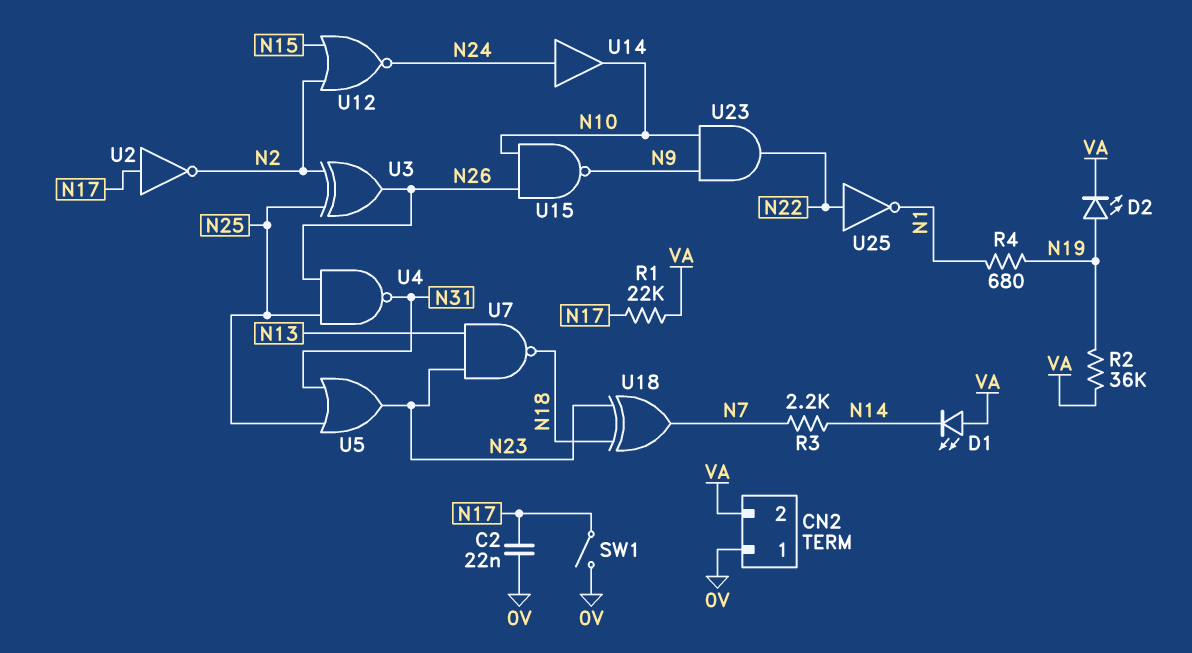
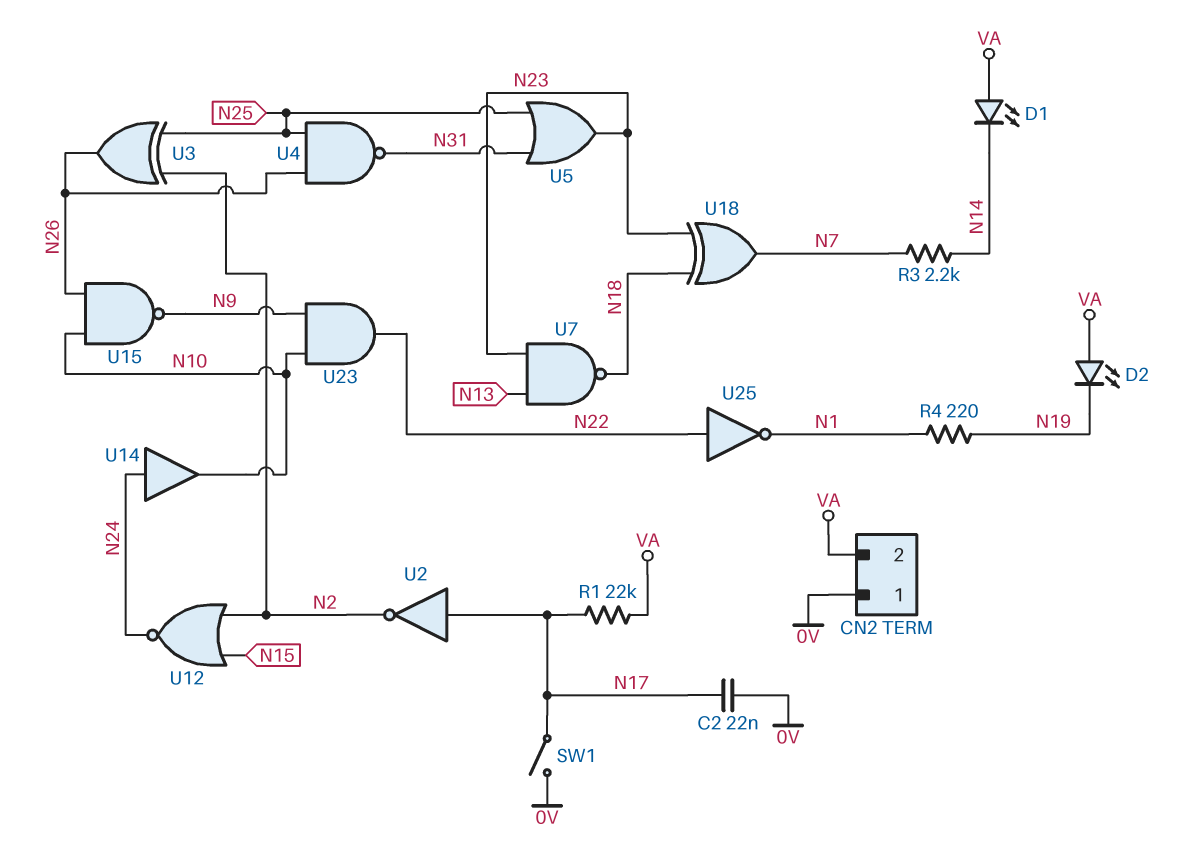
D2: LED (A N19, K VA) -> LED (A VA, K N19)
R2: 36k (N19, VA) -> none
R4: 680 (N1, N19) -> 220 (N1, N19)

